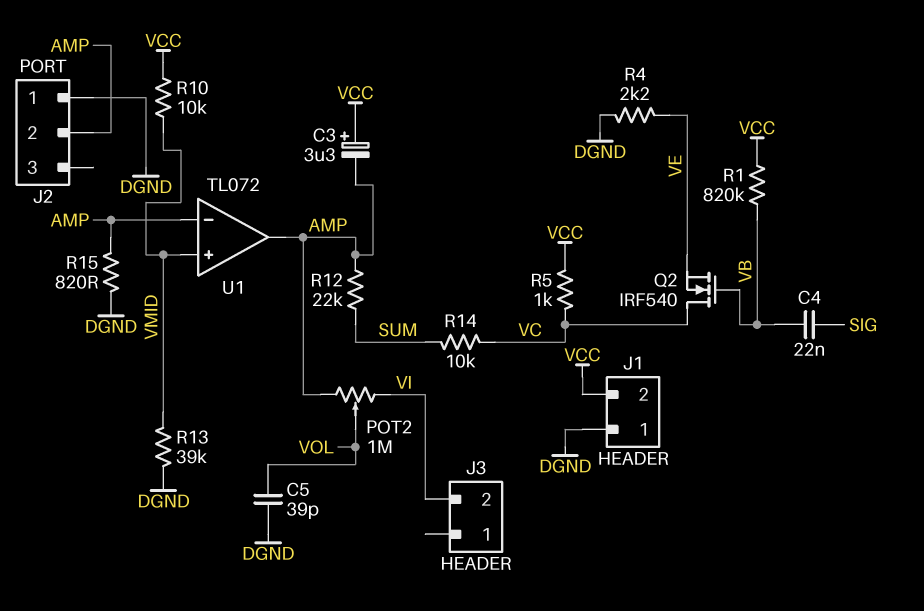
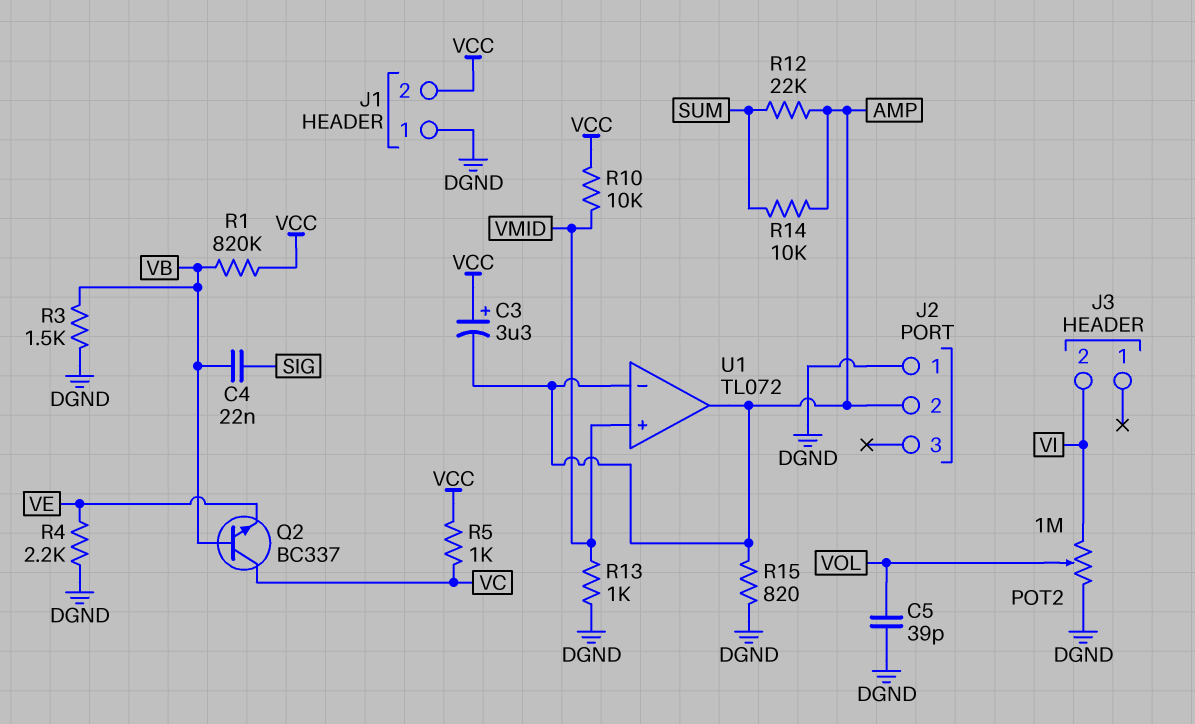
POT2: 1M (AMP, VI, wiper VOL) -> 1M (DGND, VI, wiper VOL)
Q2: NMOS IRF540 (G VB, D VC, S VE) -> NPN BC337 (B VB, C VC, E VE)
R3: none -> 1.5k (DGND, VB)
R13: 39k (DGND, VMID) -> 1k (DGND, VMID)
R14: 10k (SUM, VC) -> 10k (AMP, SUM)

